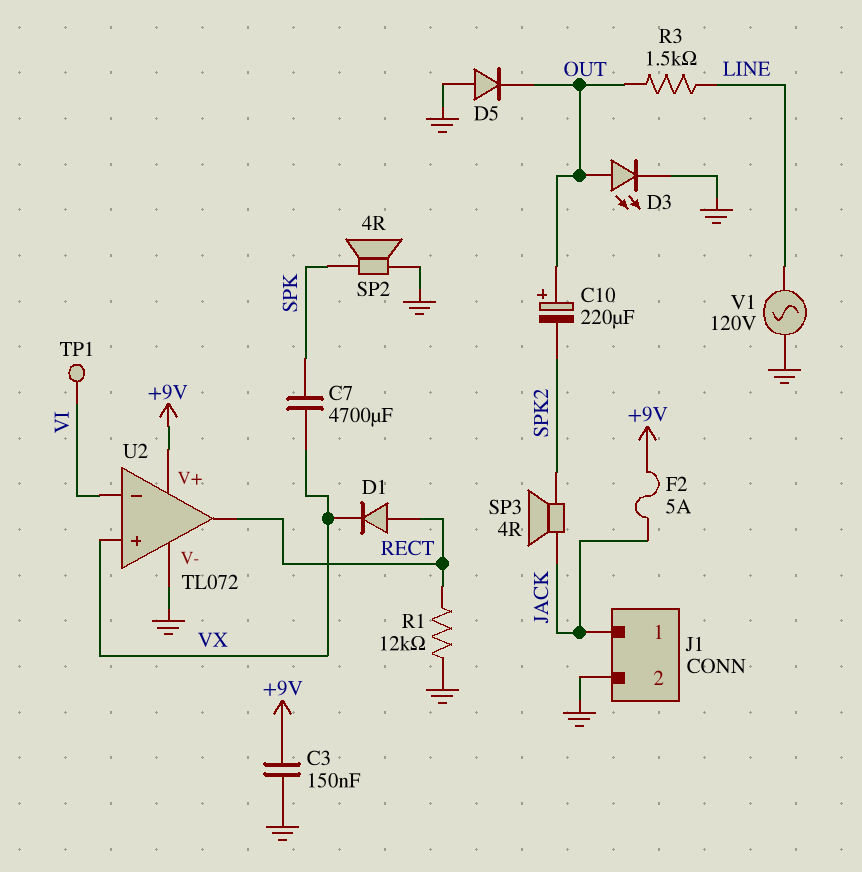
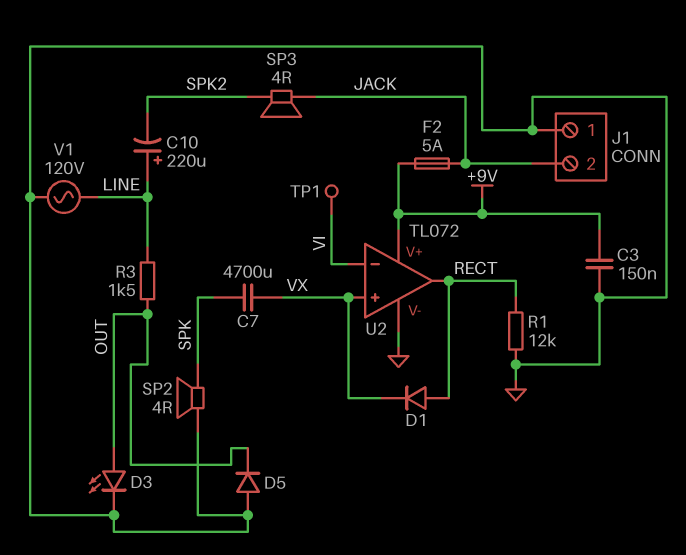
C10: 220uF (plus OUT, minus SPK2) -> 220uF (plus LINE, minus SPK2)
J1 pin 1: JACK -> GND
J1 pin 2: GND -> JACK

